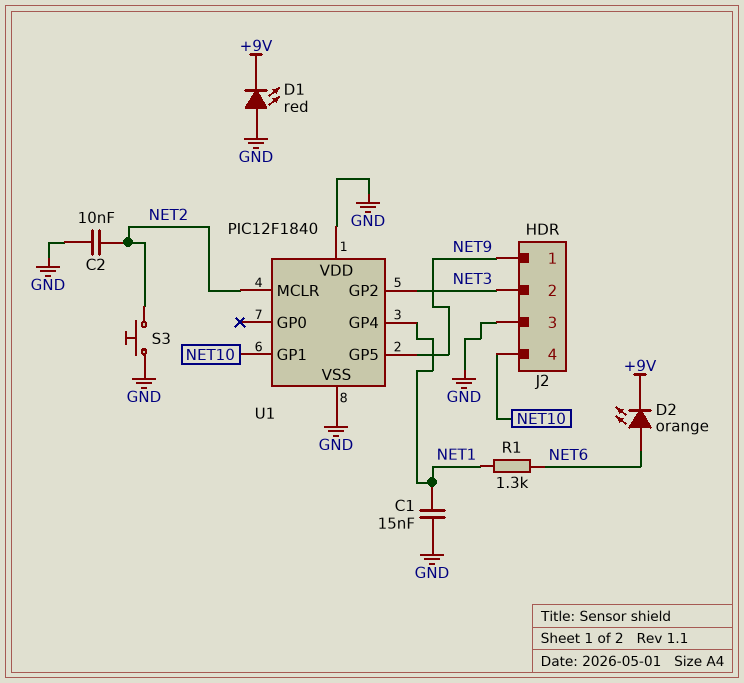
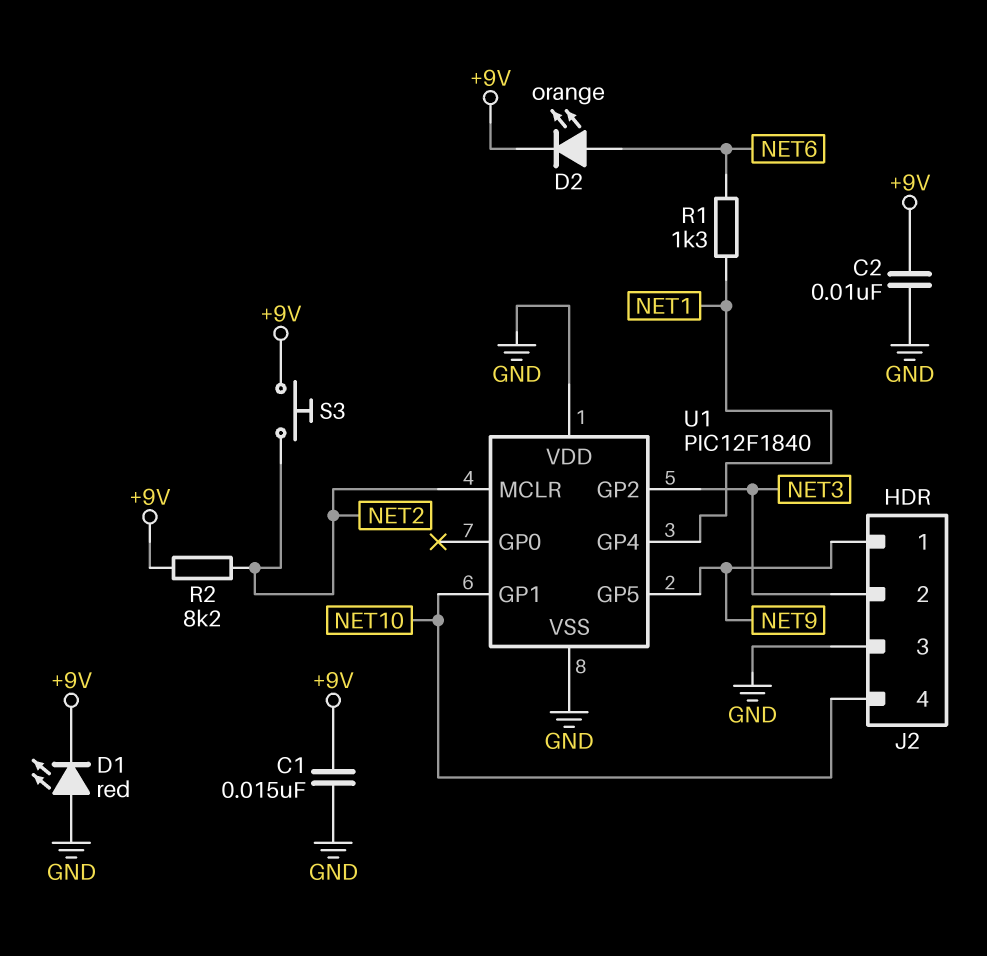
C1: 15nF (GND, NET1) -> 15nF (+9V, GND)
C2: 10nF (GND, NET2) -> 10nF (+9V, GND)
R2: none -> 8.2k (+9V, NET2)
S3: button (GND, NET2) -> button (+9V, NET2)

